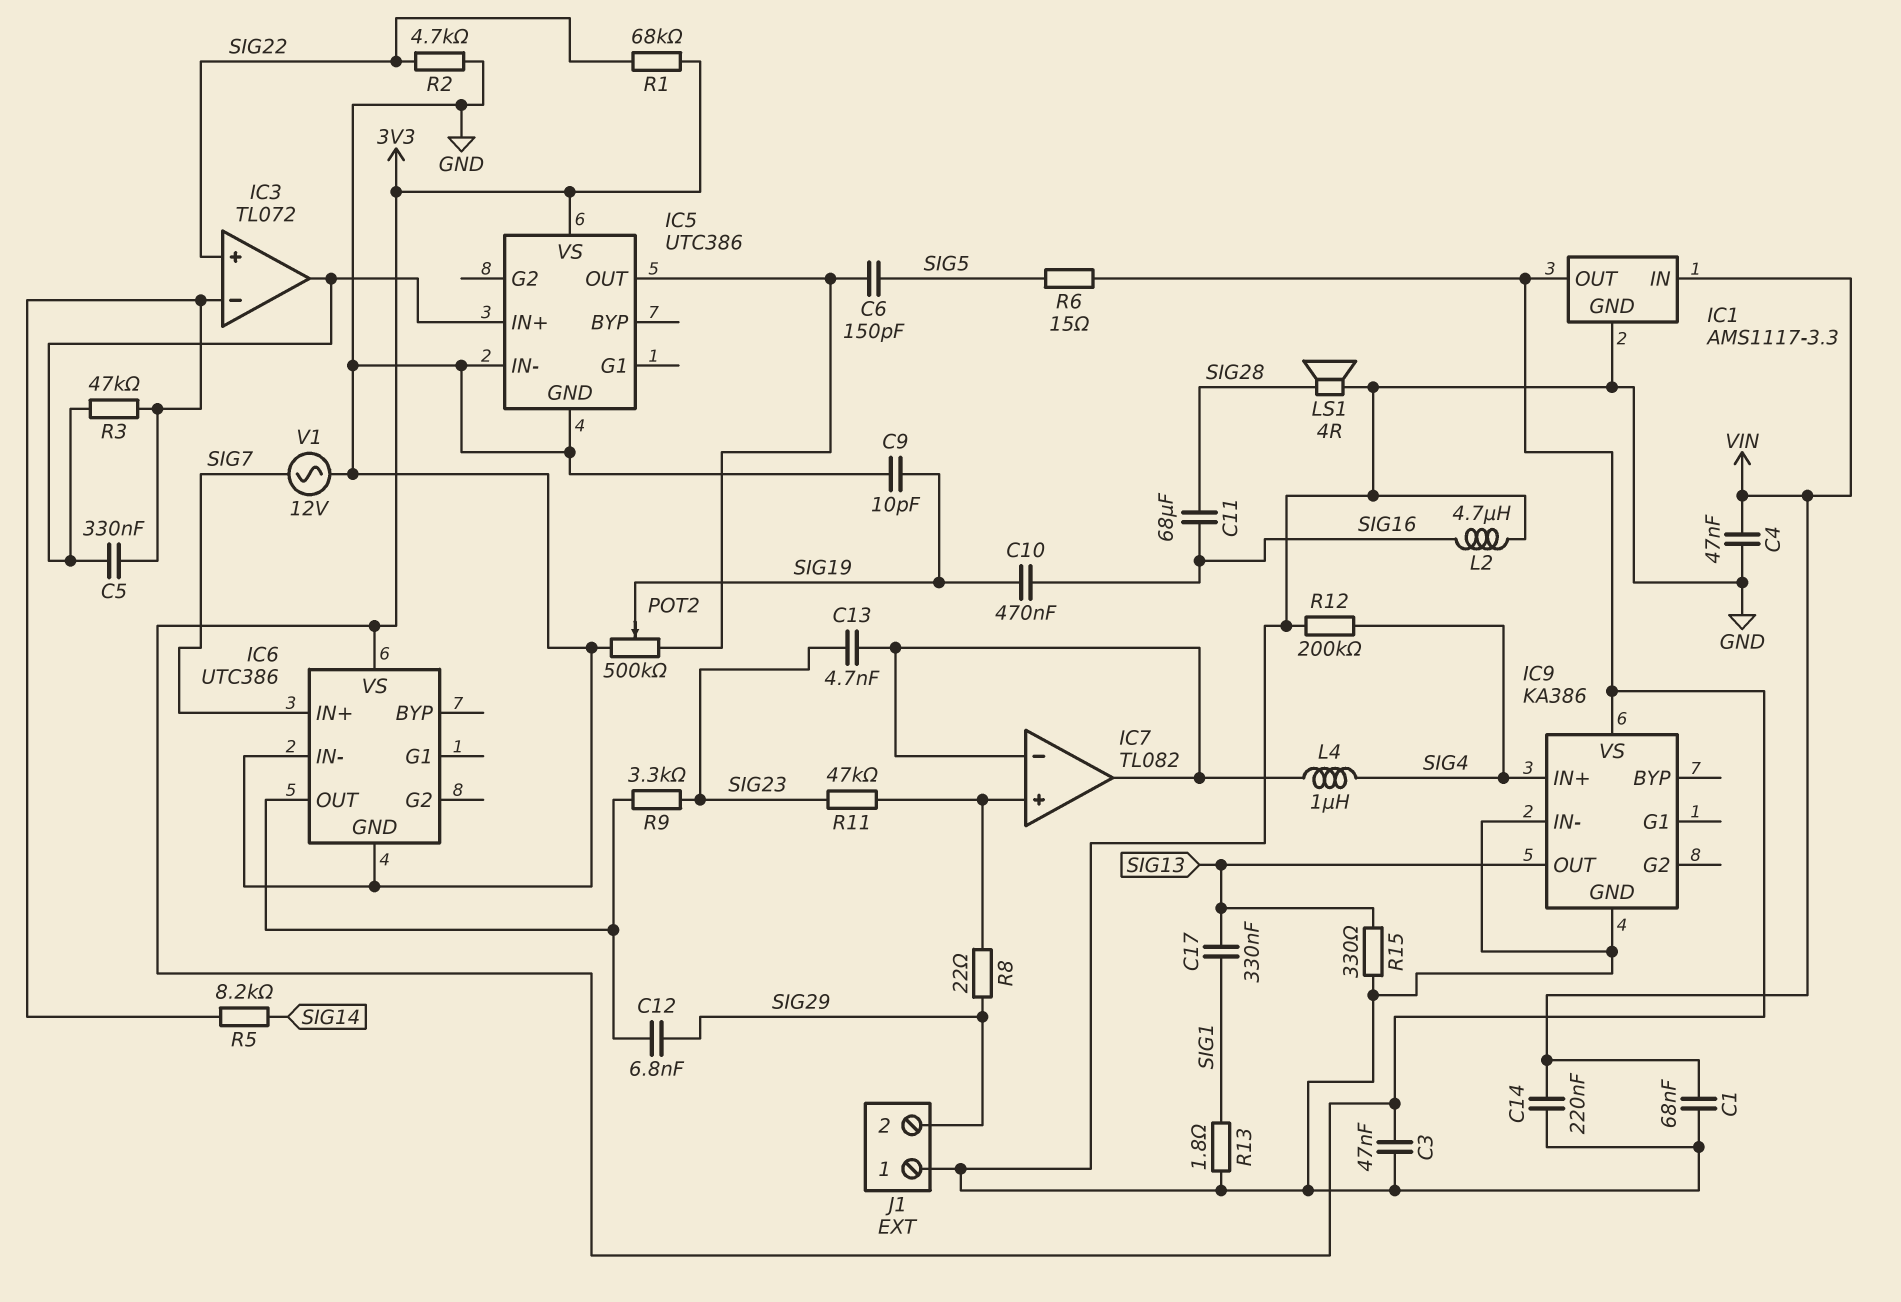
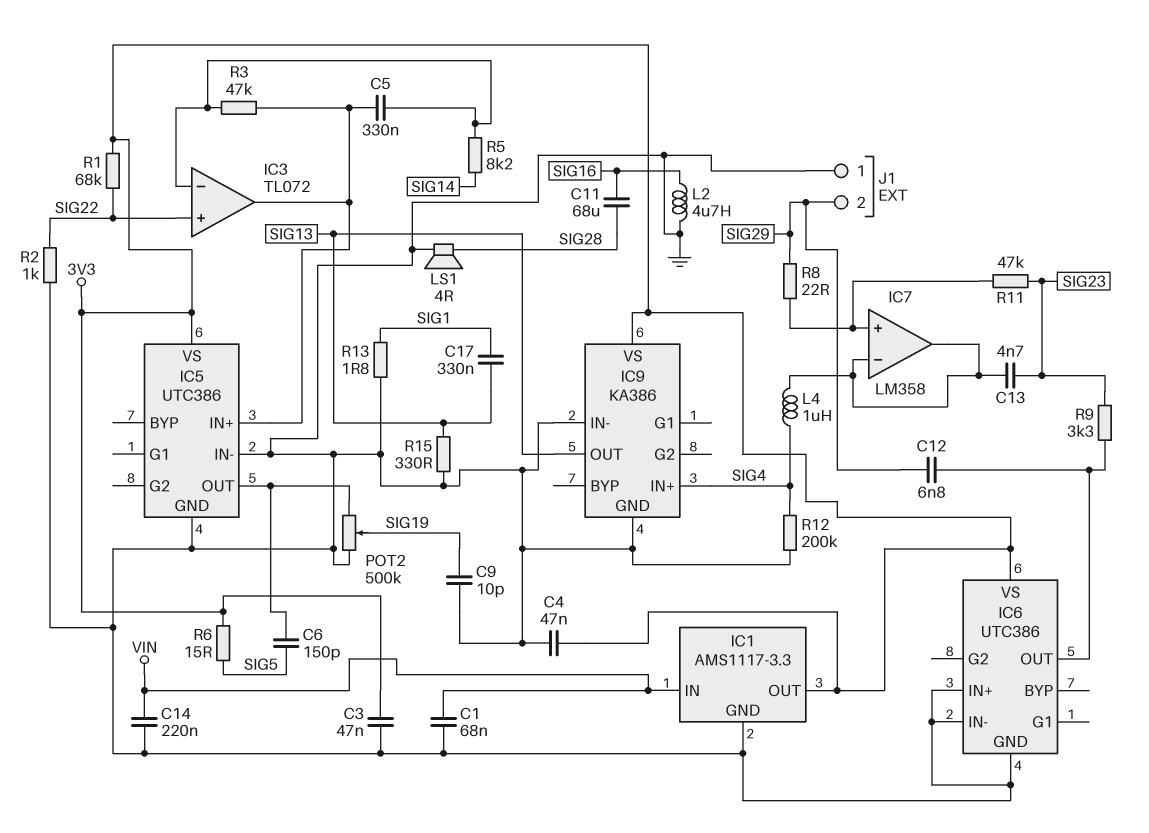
C4: 47nF (GND, VIN) -> 47nF (3V3, GND)
C10: 470nF (SIG16, SIG19) -> none
IC6 pin IN+: SIG7 -> GND
IC7: TL082 -> LM358
R2: 4.7k (GND, SIG22) -> 1k (GND, SIG22)
V1: AC 12V (GND, SIG7) -> none

